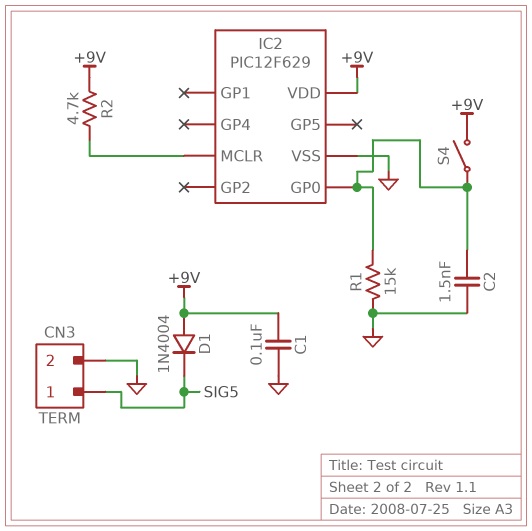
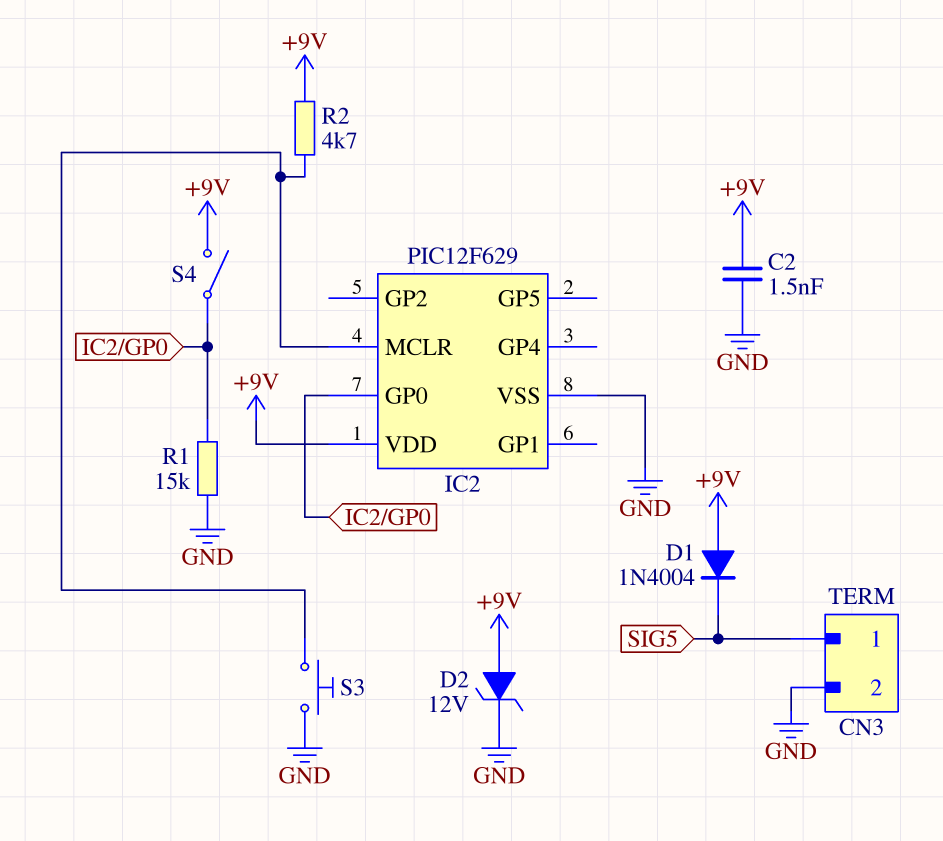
C1: 100nF (+9V, GND) -> none
C2: 1.5nF (GND, IC2/GP0) -> 1.5nF (+9V, GND)
D2: none -> zener 12V (A +9V, K GND)
S3: none -> button (GND, IC2/MCLR)

